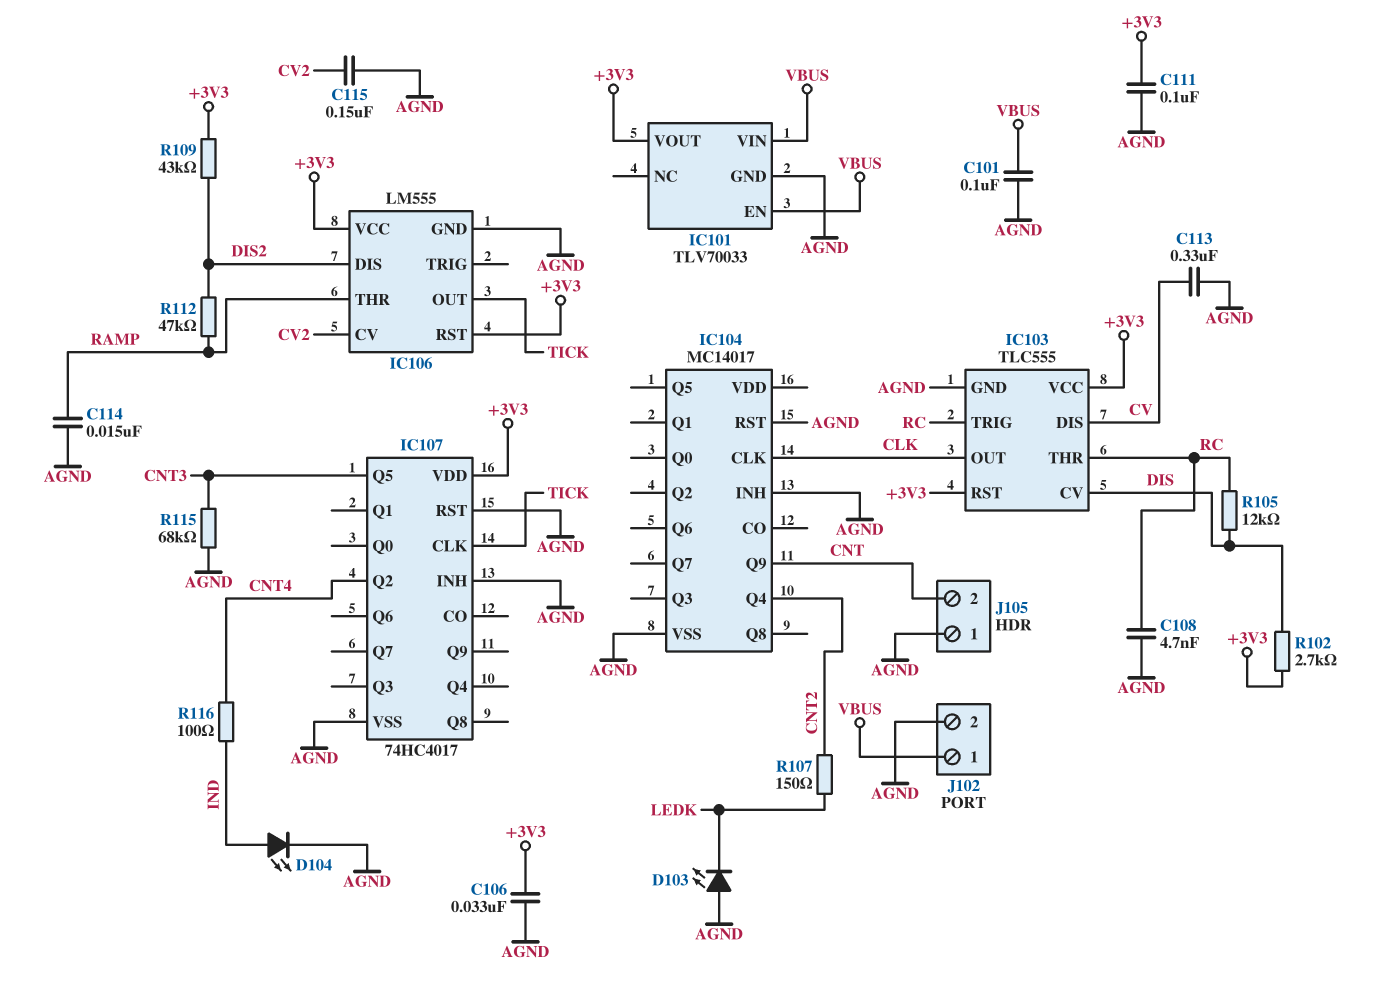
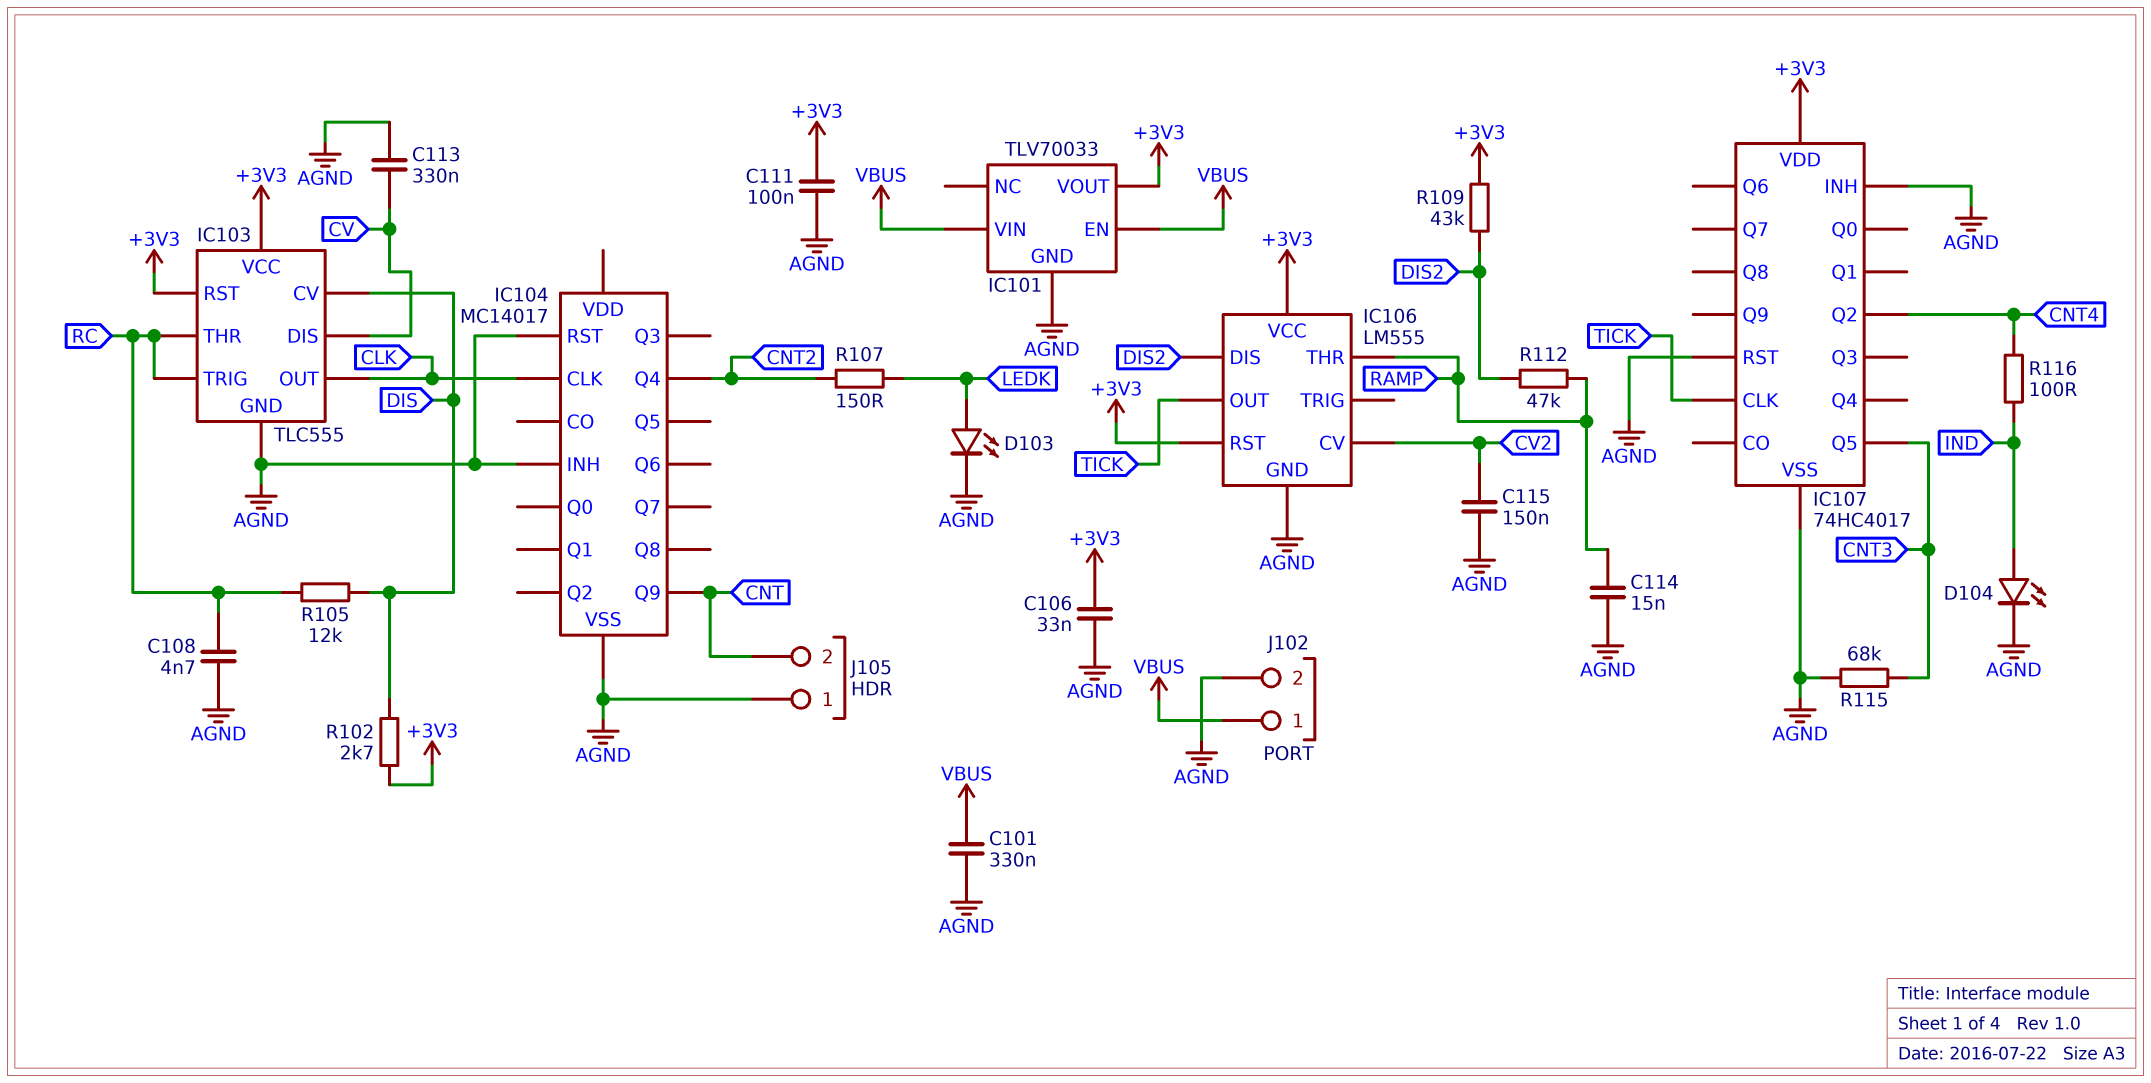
C101: 100nF (AGND, VBUS) -> 330nF (AGND, VBUS)
D103: LED (A AGND, K LEDK) -> LED (A LEDK, K AGND)

